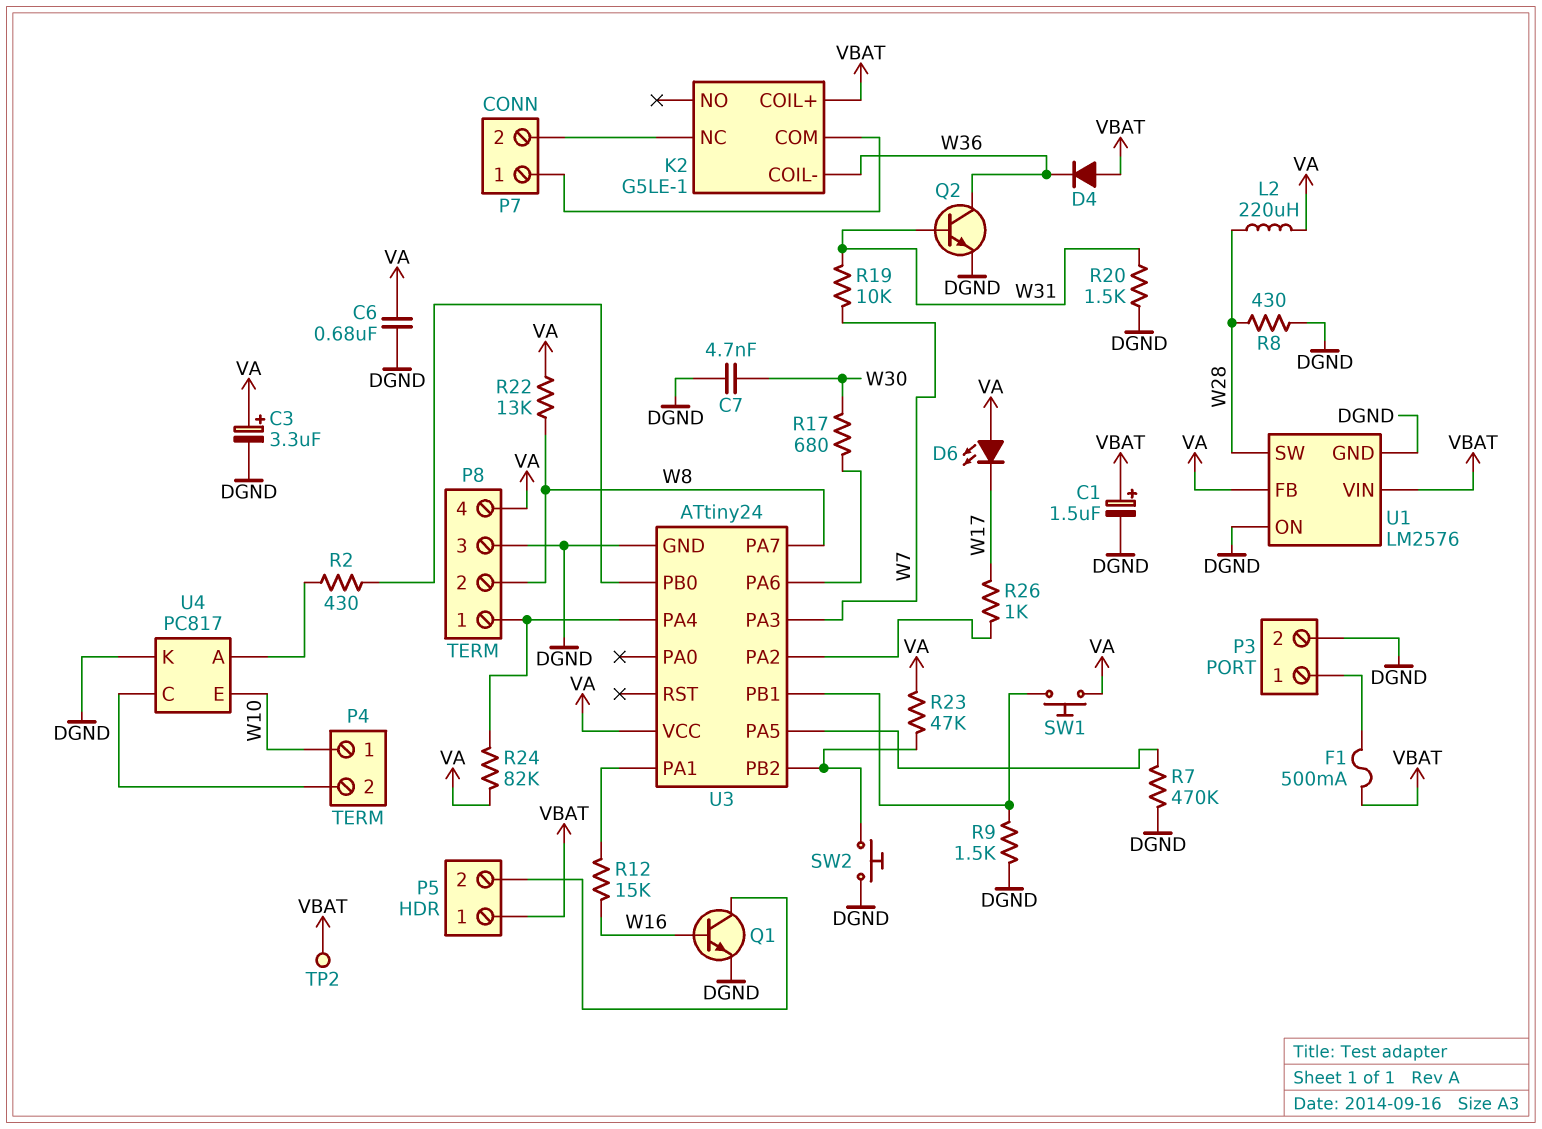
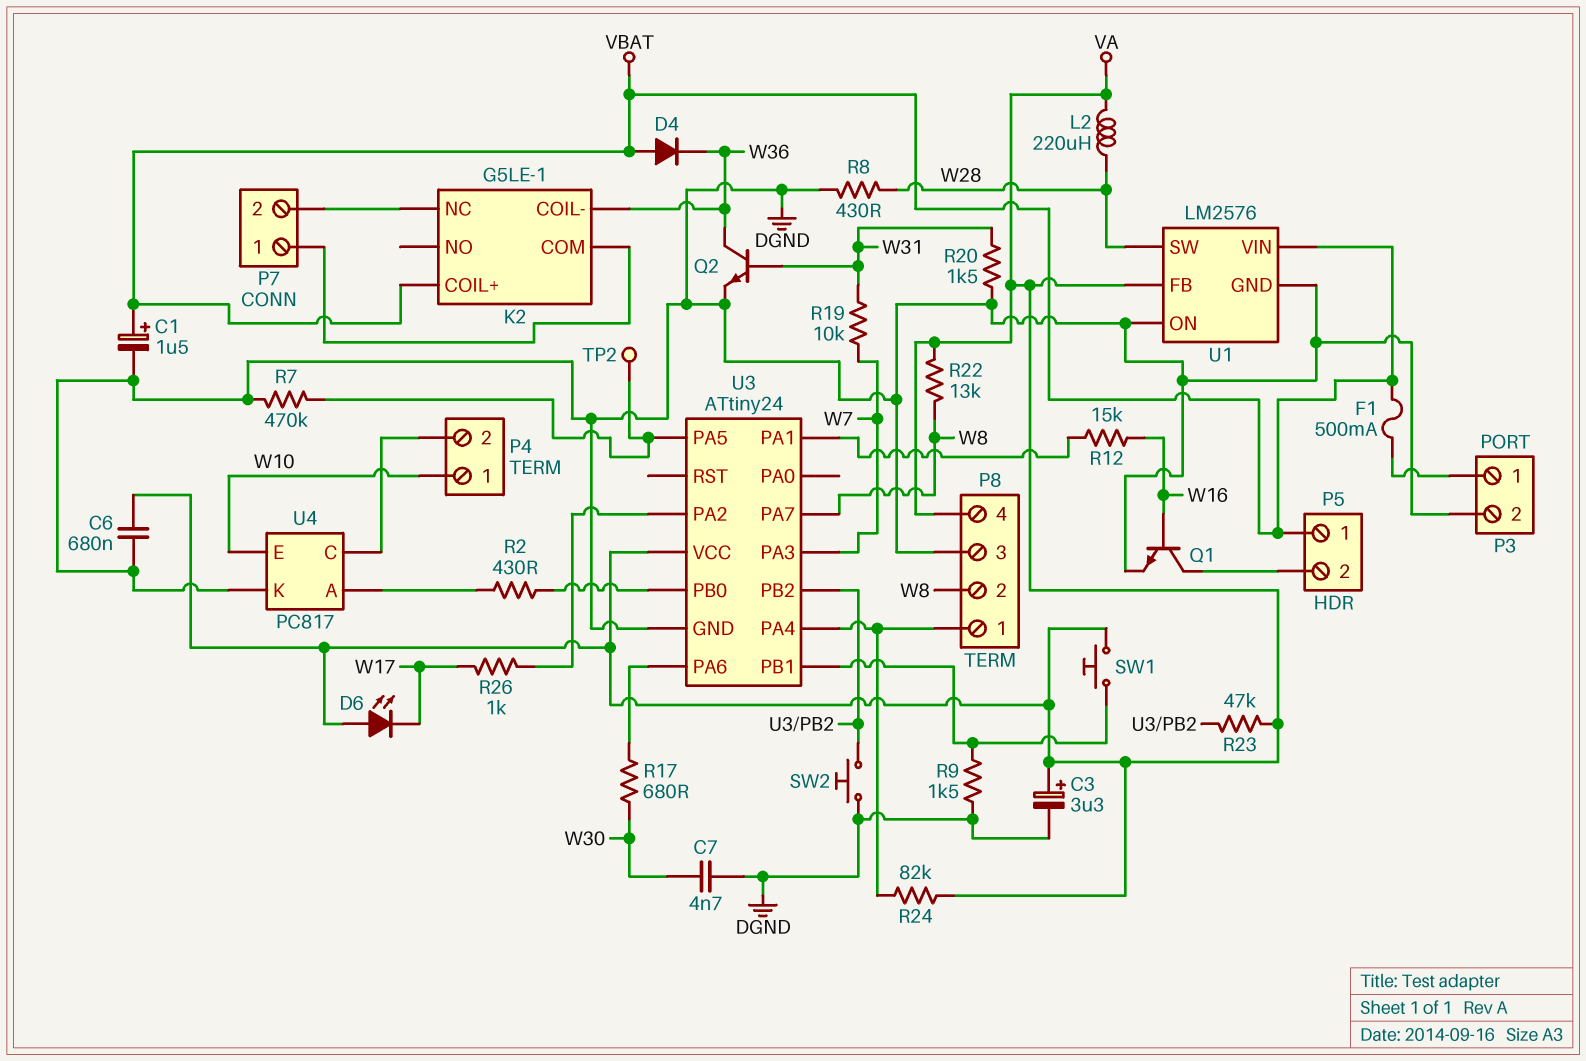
TP2: test point (VBAT) -> test point (U3/PA5)

